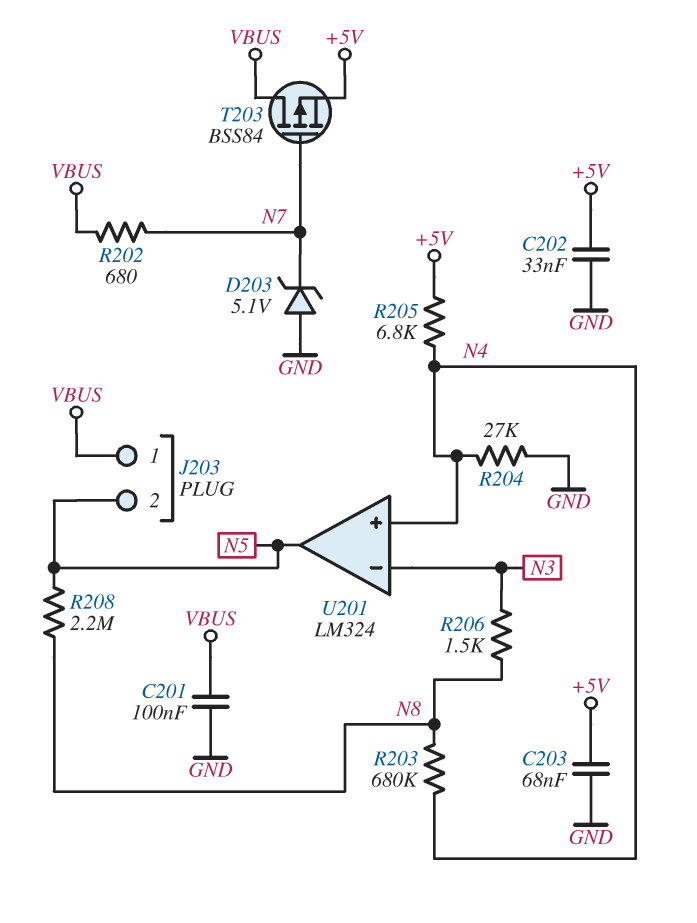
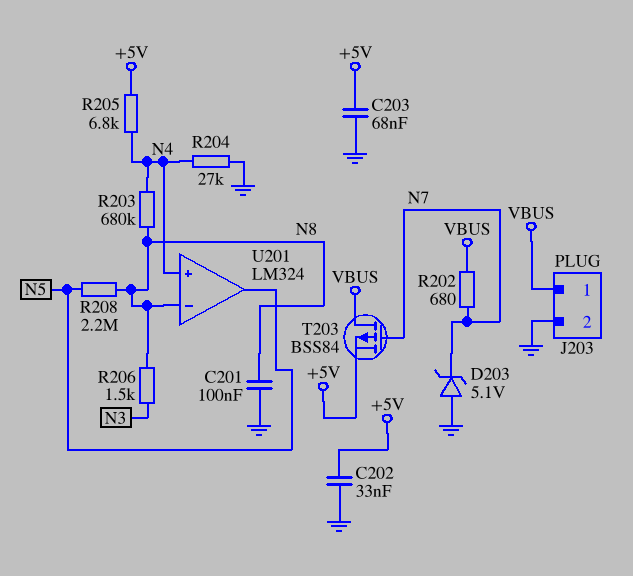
C201: 100nF (GND, VBUS) -> 100nF (GND, N8)
J203 pin 2: N5 -> GND
U201 pin in-: N3 -> N8

